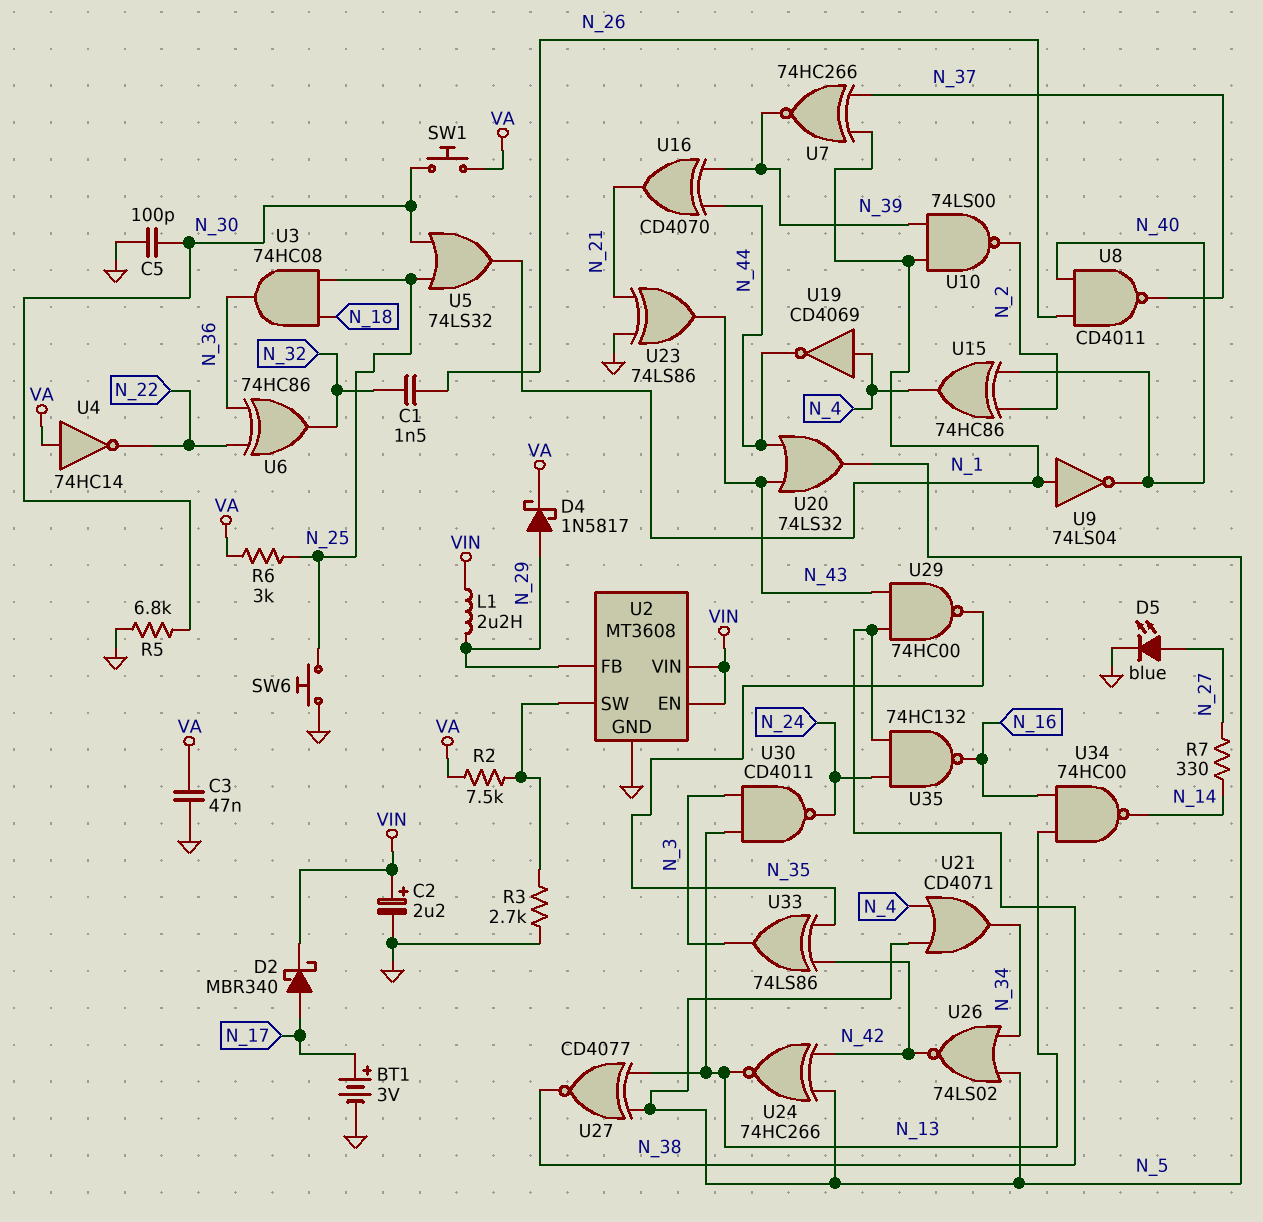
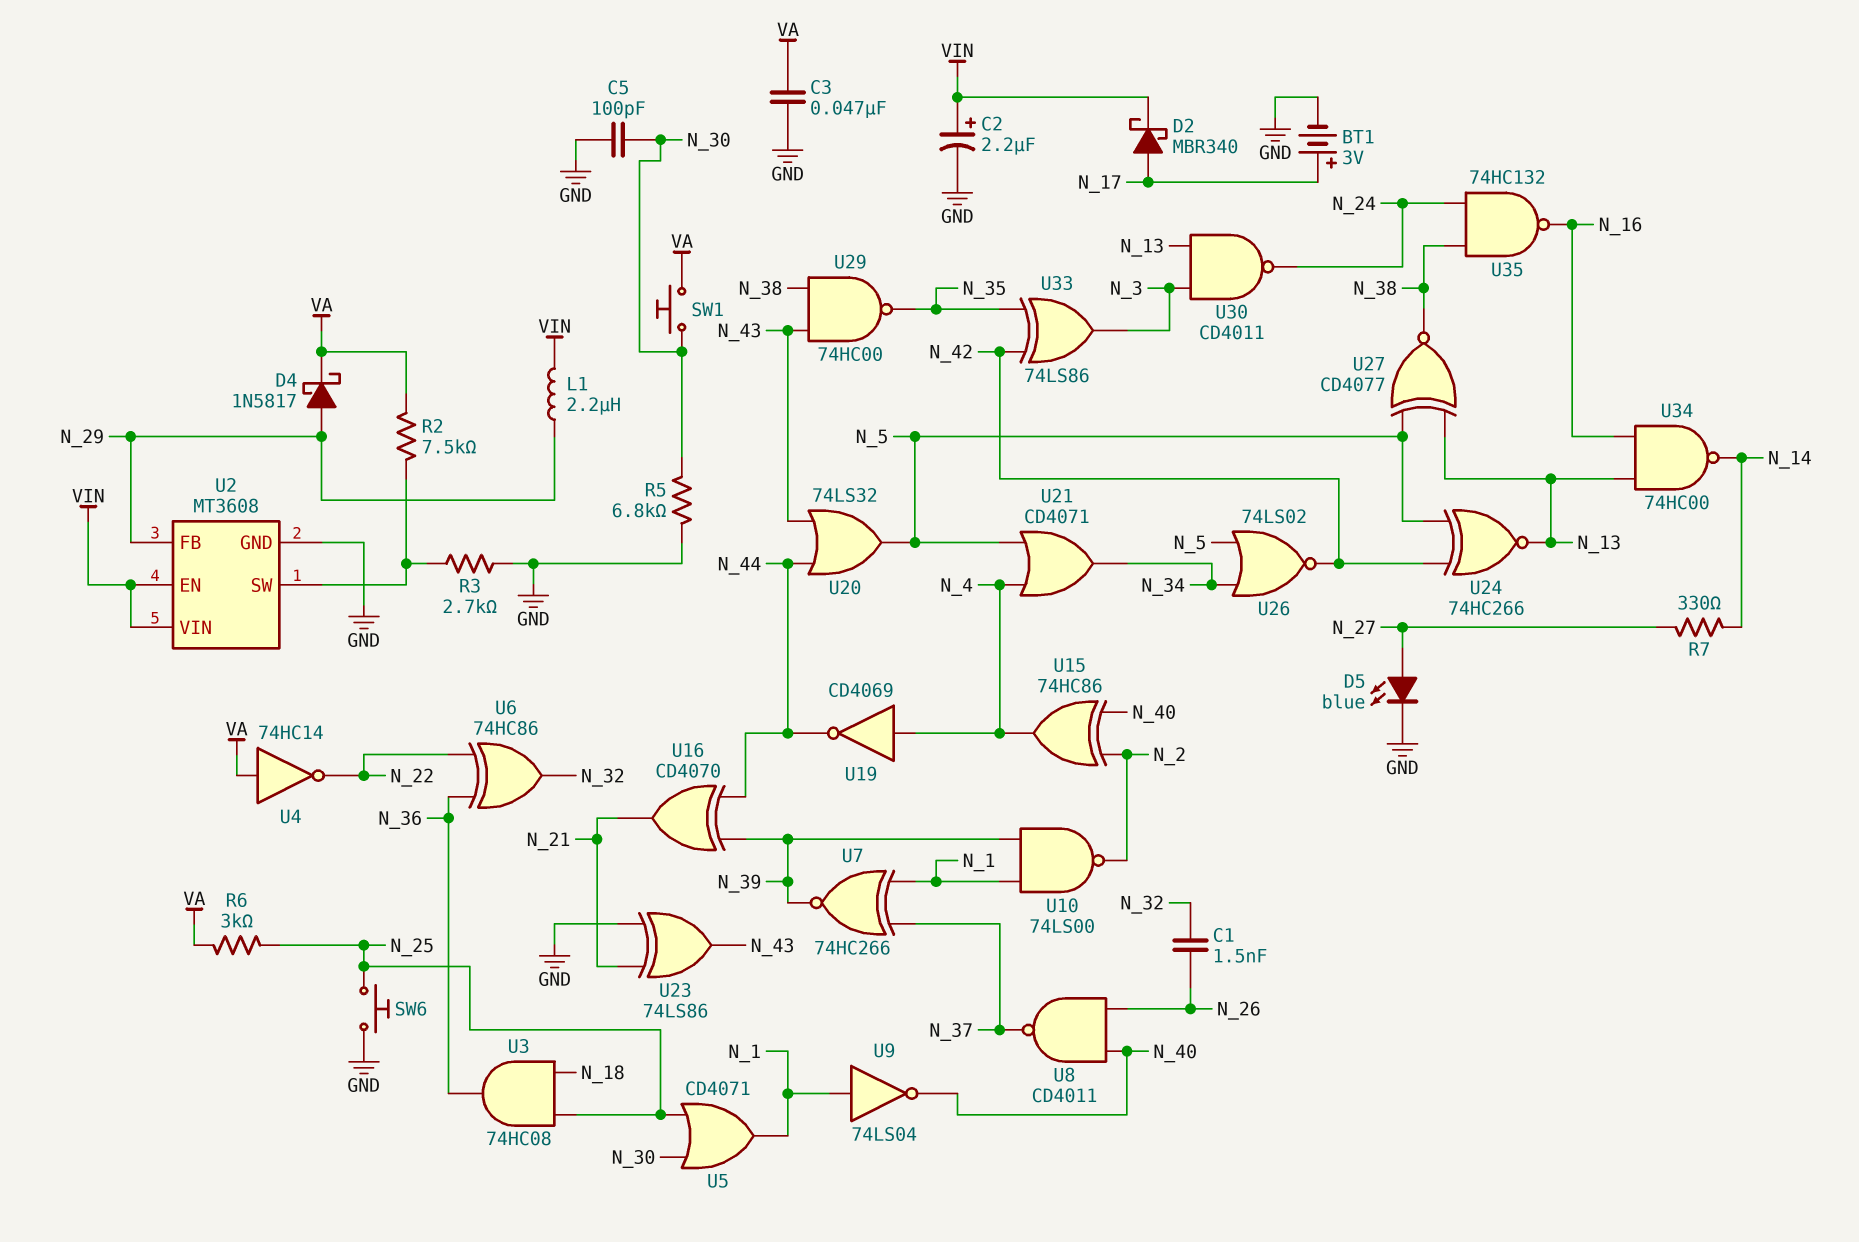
U5: OR 74LS32 (in N_25, in N_30, out N_1) -> OR CD4071 (in N_25, in N_30, out N_1)

